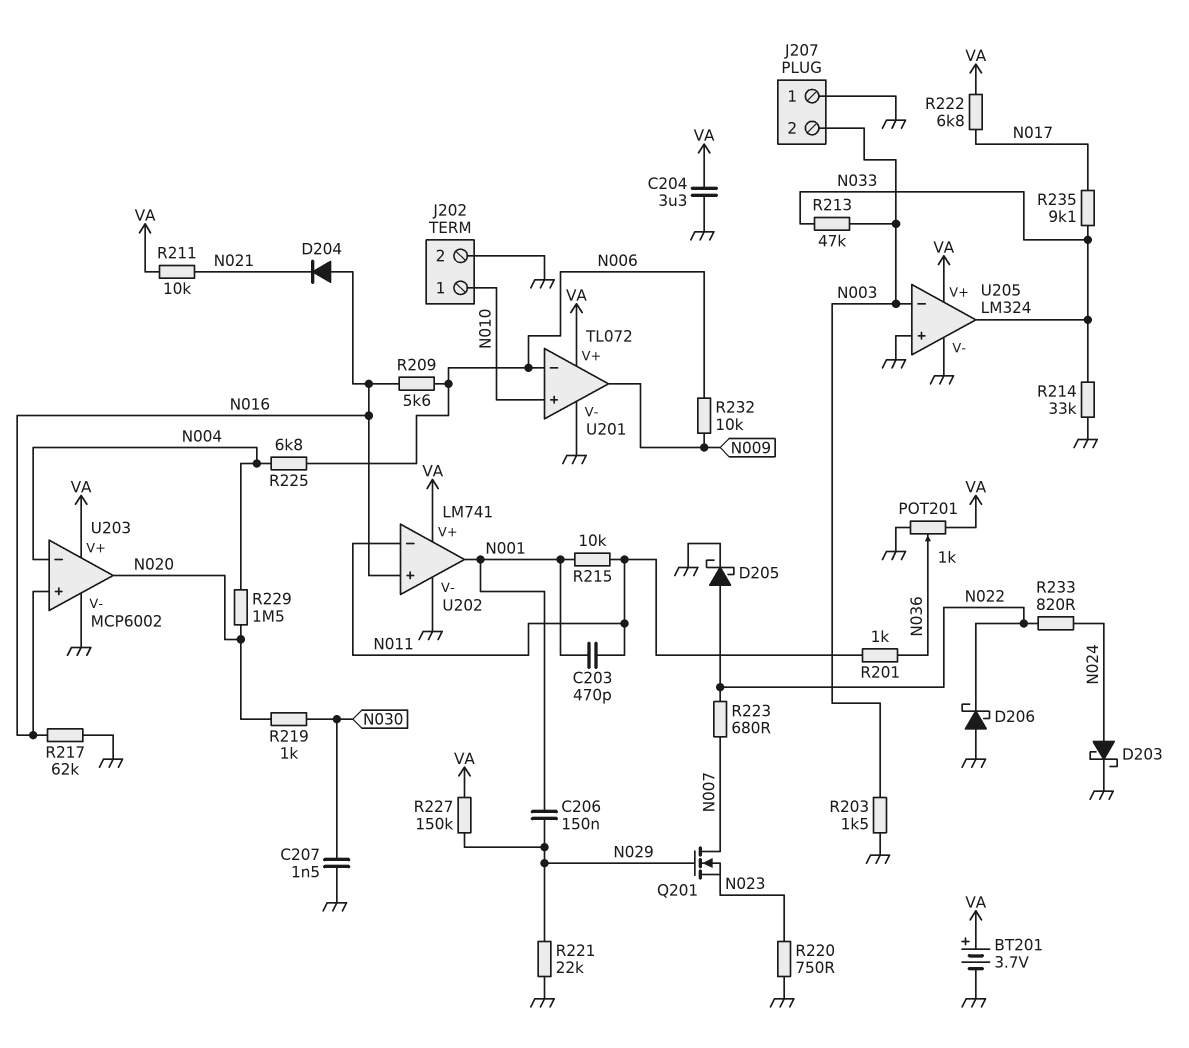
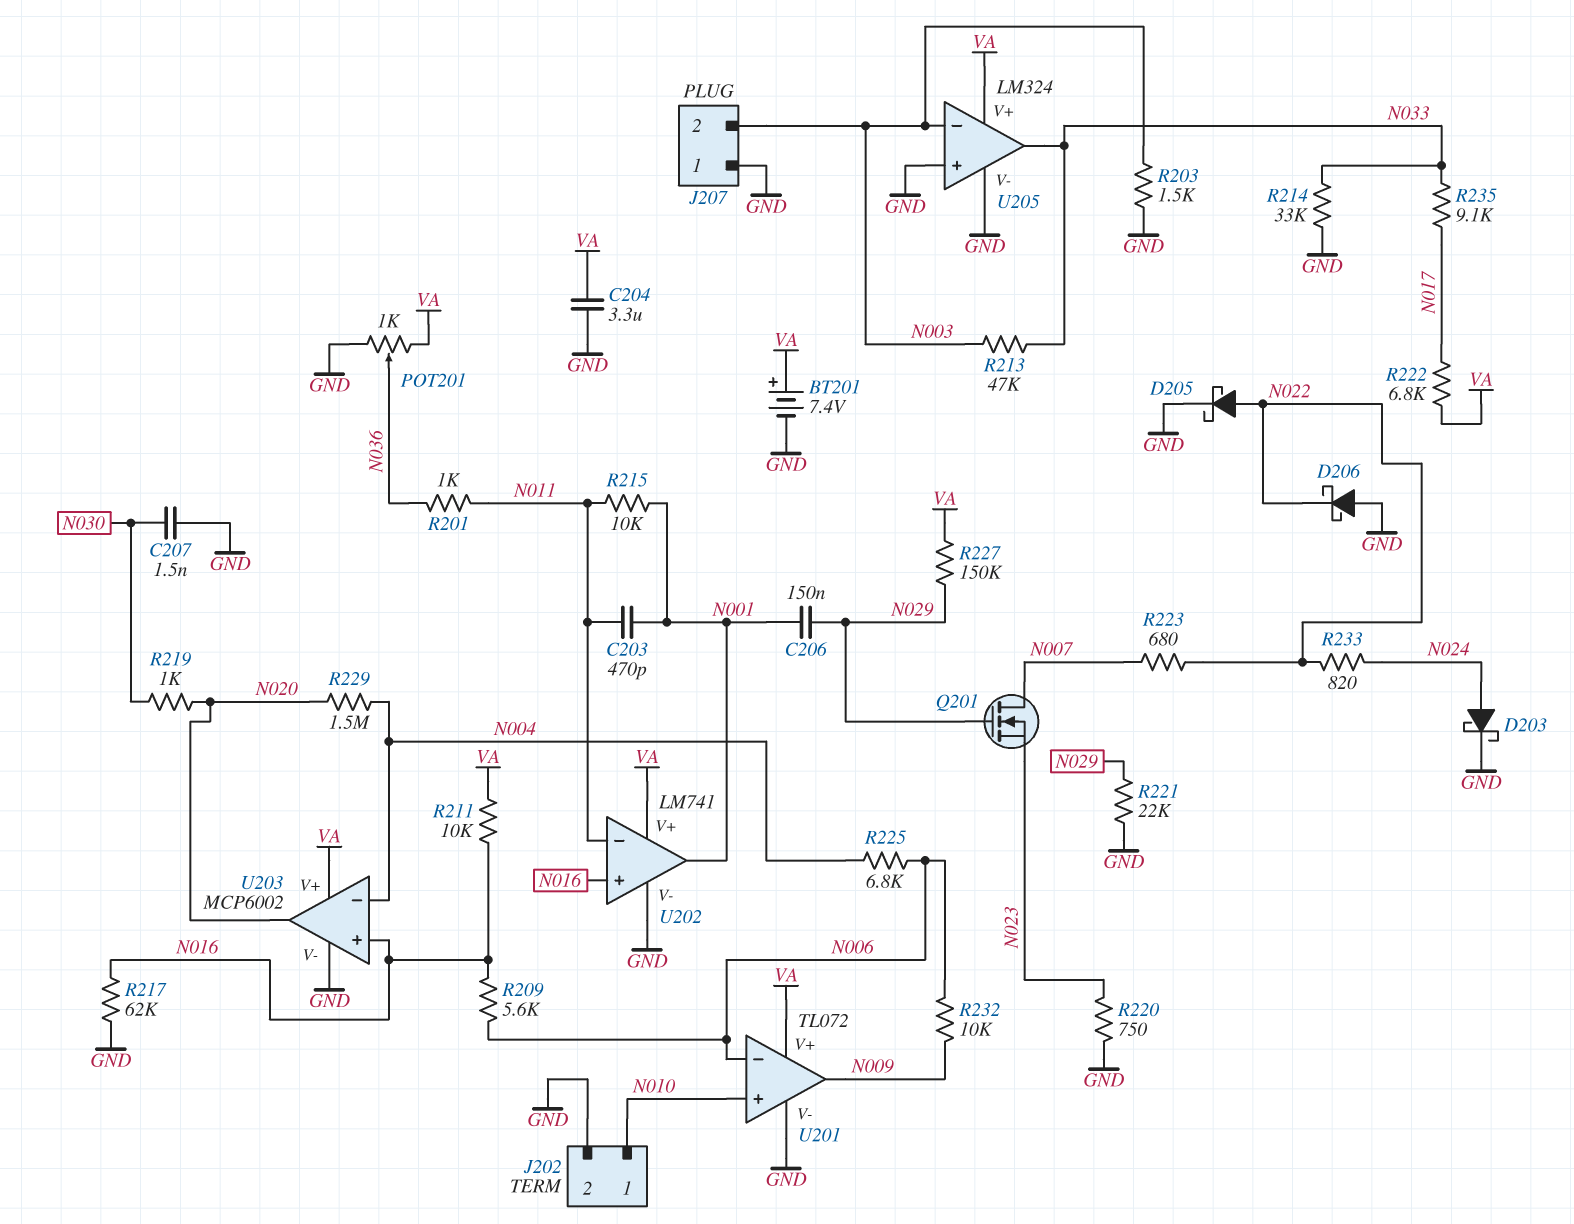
BT201: 3.7V (plus VA, minus GND) -> 7.4V (plus VA, minus GND)
D204: diode (A N016, K N021) -> none
R211: 10k (N021, VA) -> 10k (N016, VA)

